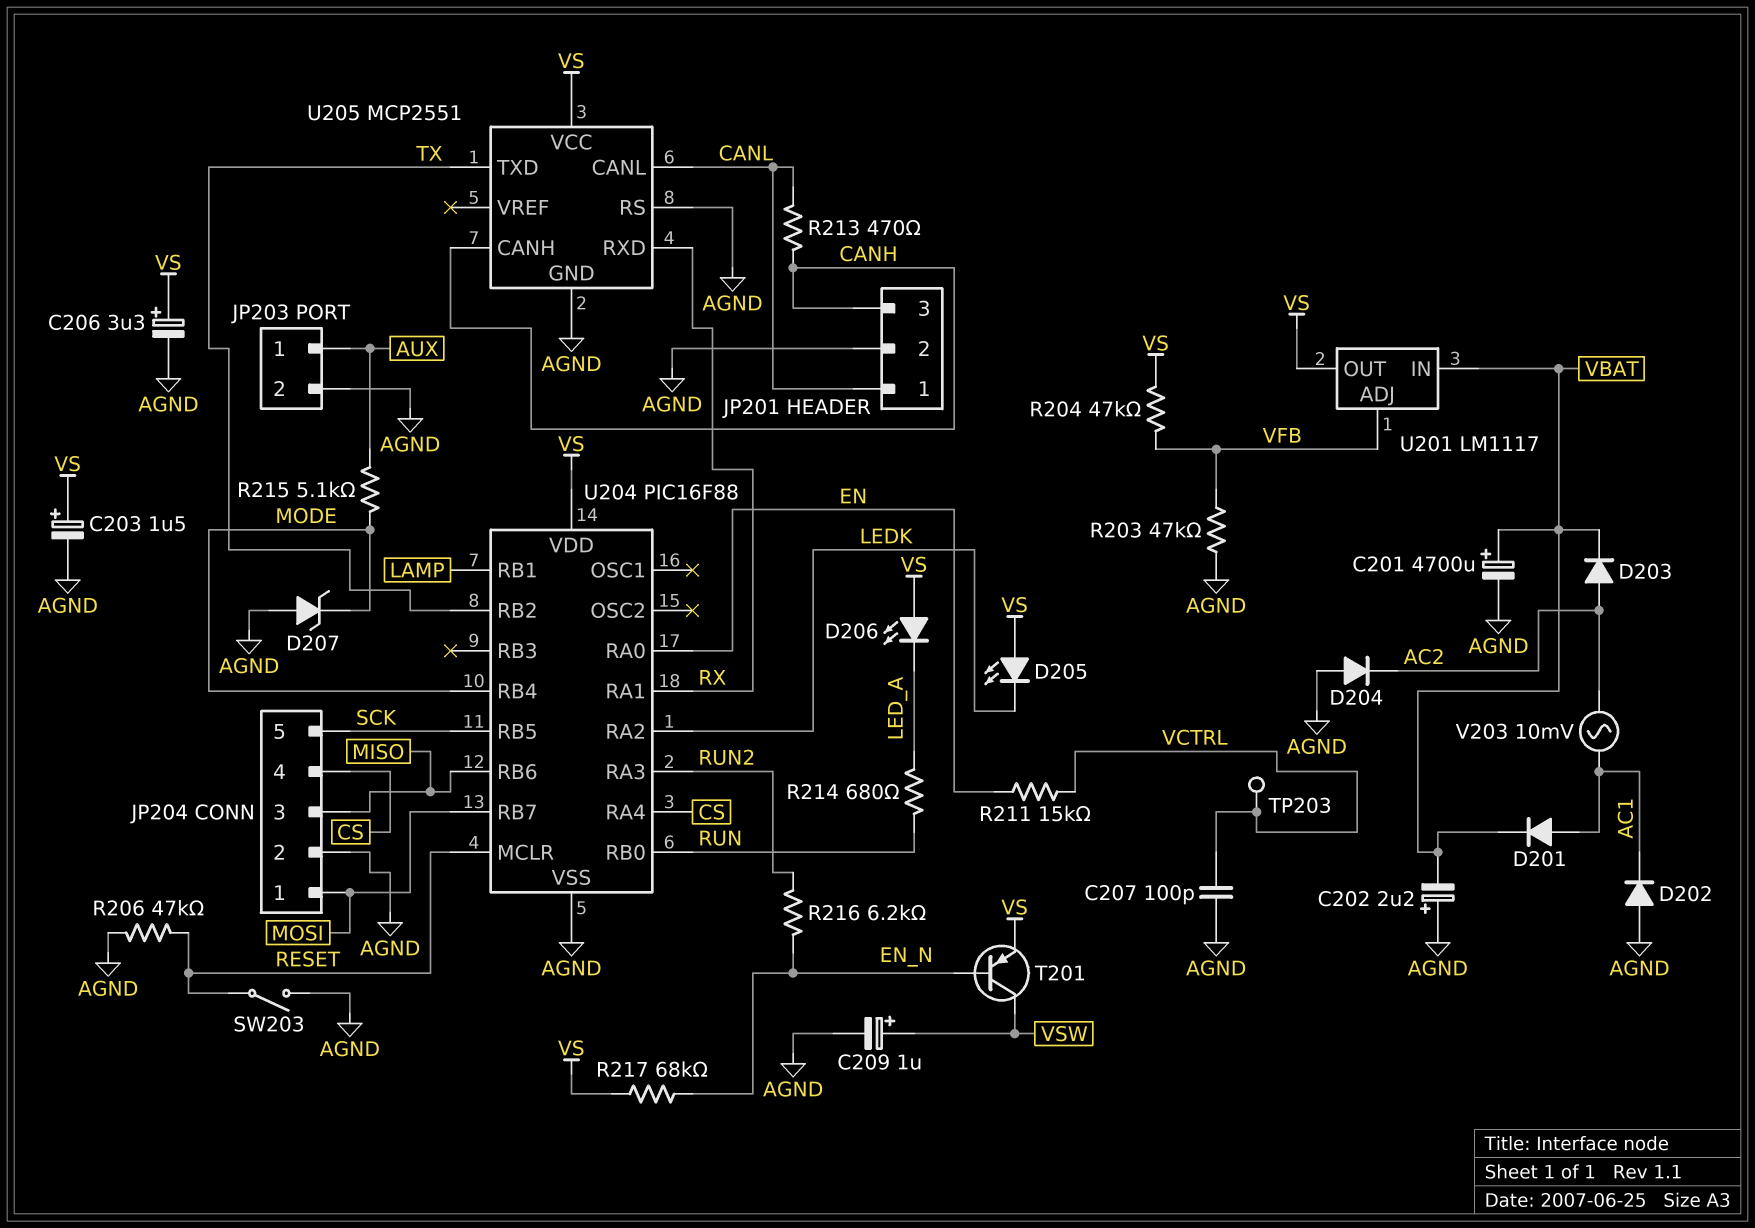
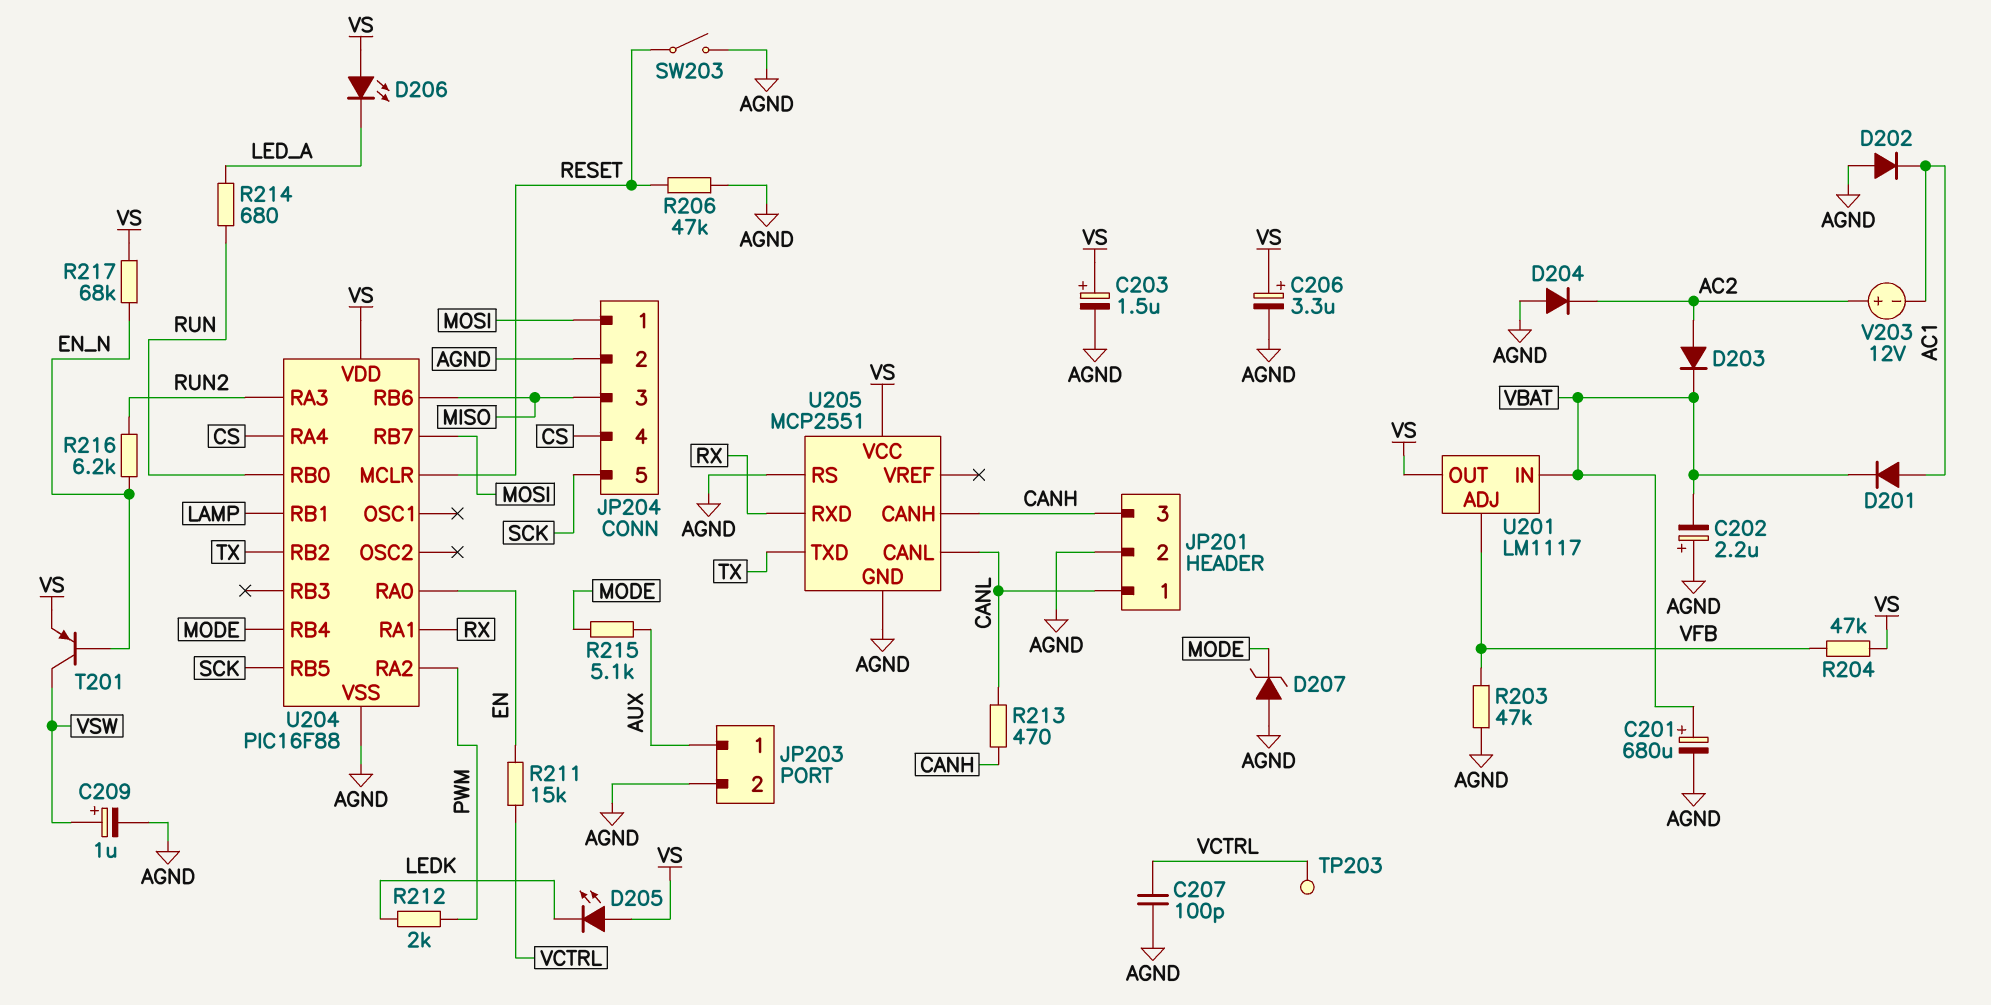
C201: 4700uF (plus VBAT, minus AGND) -> 680uF (plus VBAT, minus AGND)
R212: none -> 2k (LEDK, PWM)
U204 pin RA2: LEDK -> PWM
V203: AC 10mV (AC1, AC2) -> 12V (plus AC2, minus AC1)

